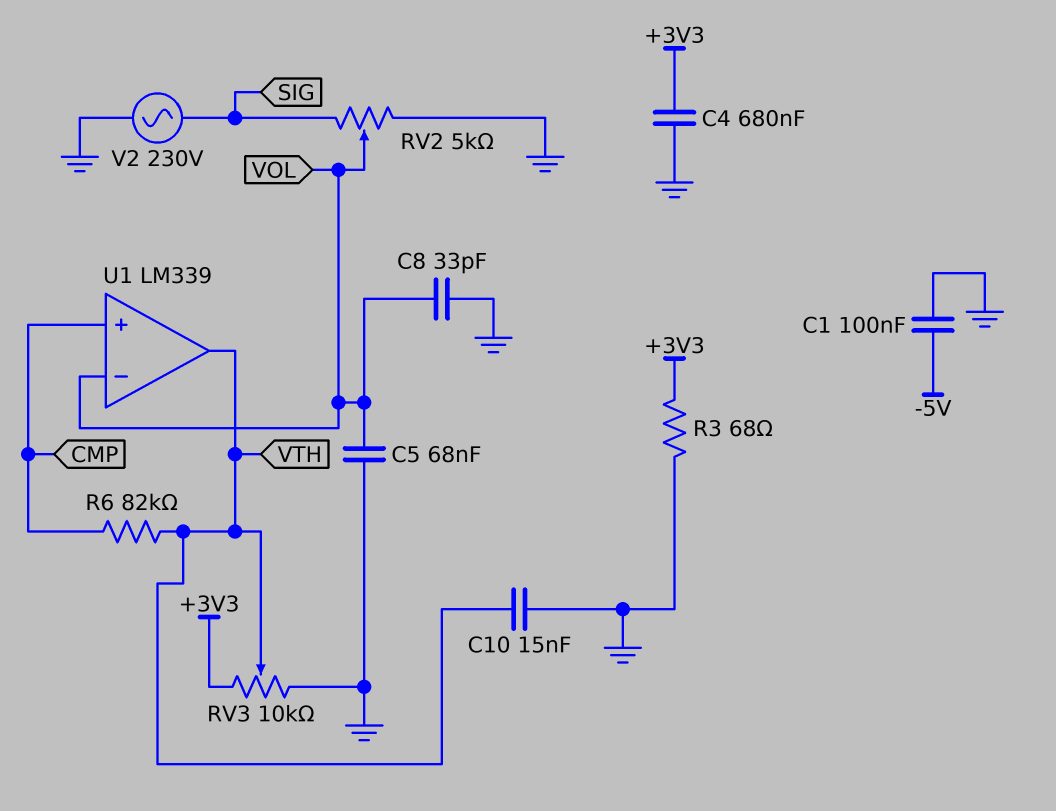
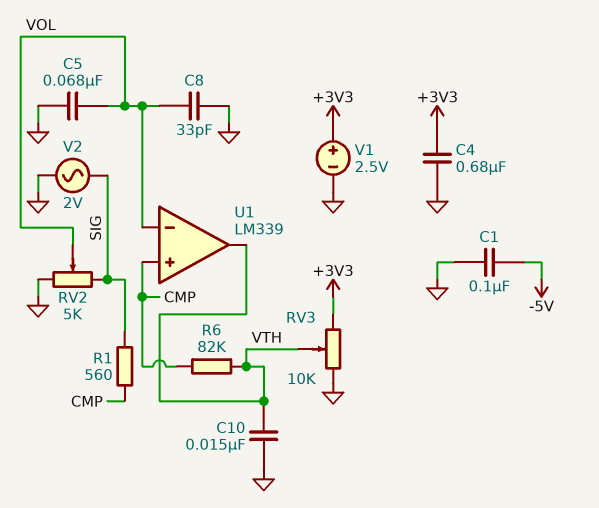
R1: none -> 560 (CMP, SIG)
R3: 68 (+3V3, GND) -> none
V1: none -> 2.5V (plus +3V3, minus GND)
V2: AC 230V (GND, SIG) -> AC 2V (GND, SIG)

